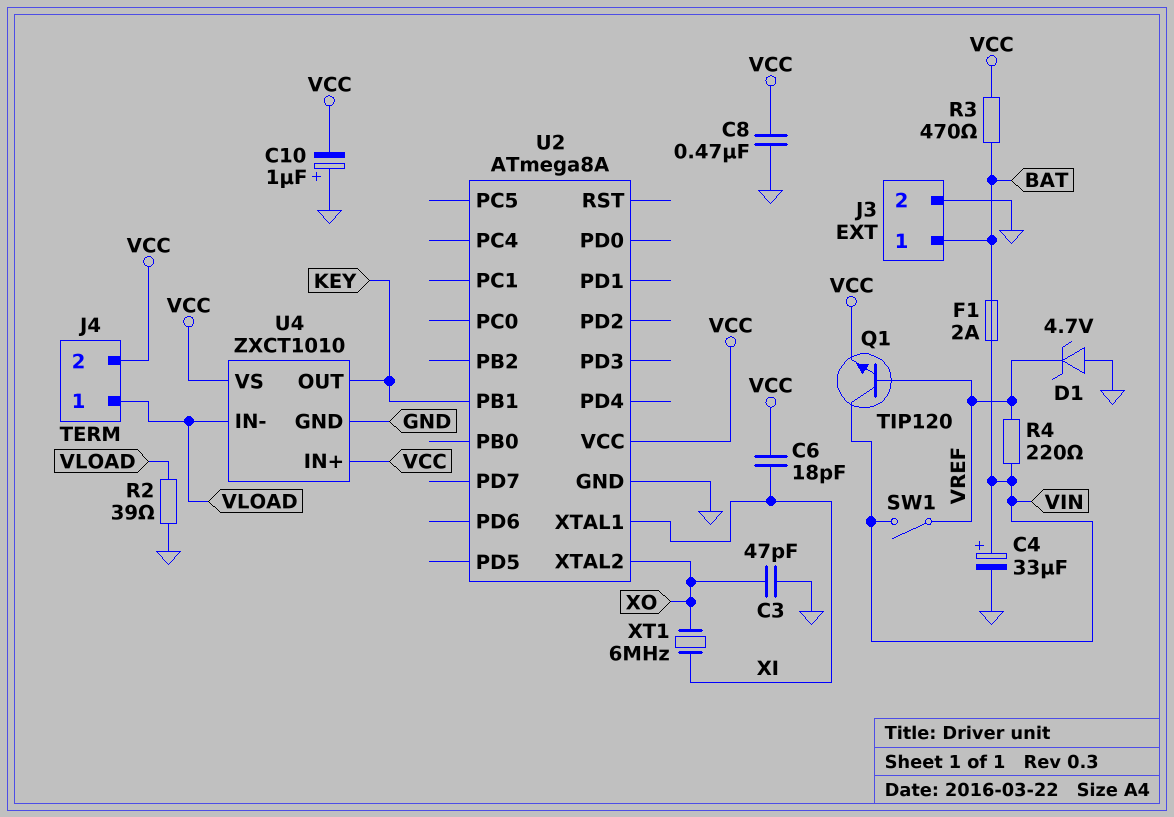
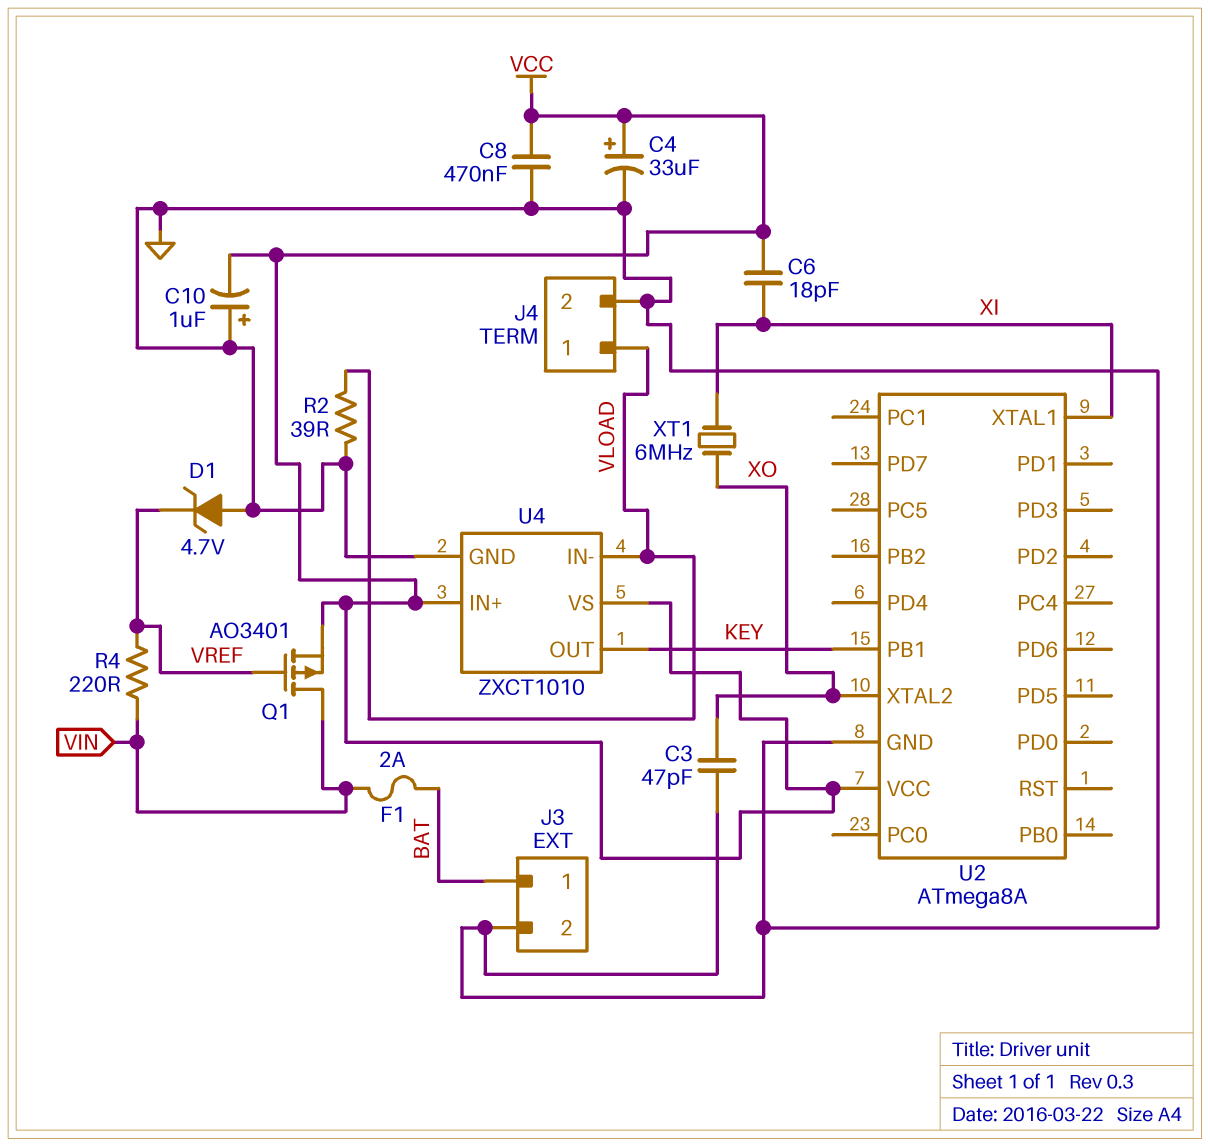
C4: 33uF (plus VIN, minus GND) -> 33uF (plus VCC, minus GND)
J4 pin 2: VCC -> GND
Q1: NPN TIP120 (B VREF, C VIN, E VCC) -> PMOS AO3401 (G VREF, D VIN, S VCC)
R3: 470 (BAT, VCC) -> none
SW1: switch (VIN, VREF) -> none

